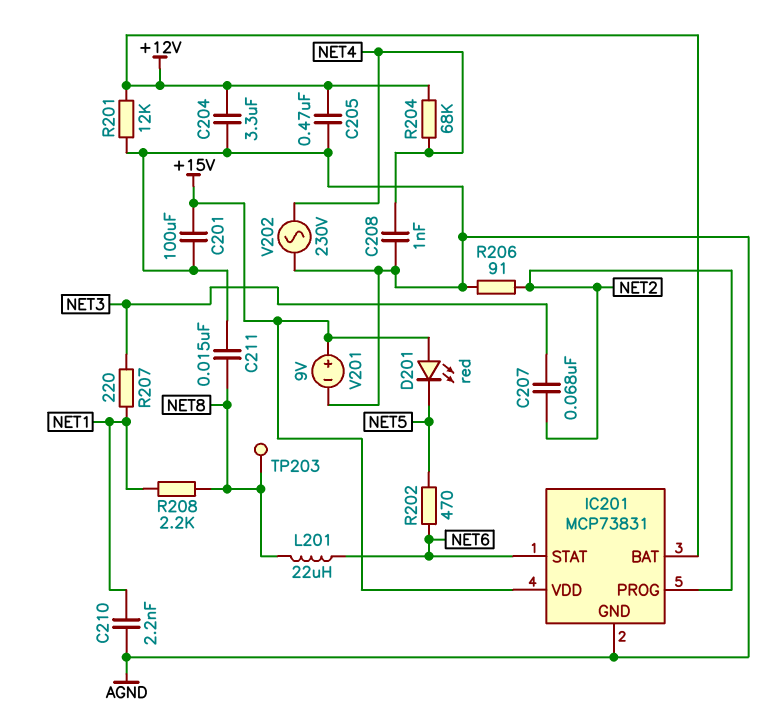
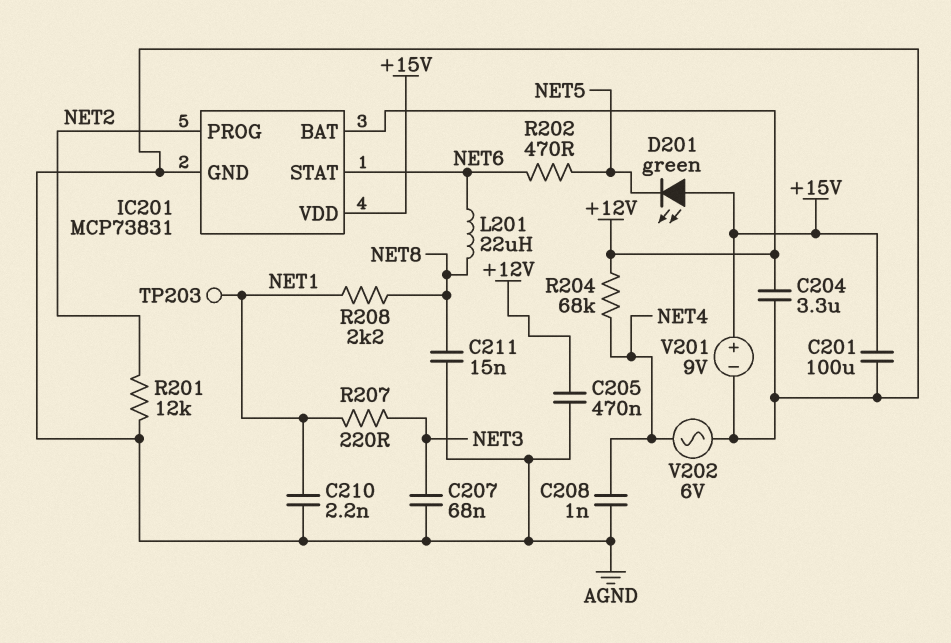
C207: 68nF (NET2, NET3) -> 68nF (AGND, NET3)
D201: LED red (A +15V, K NET5) -> LED green (A +15V, K NET5)
R201: 12k (+12V, AGND) -> 12k (AGND, NET2)
R206: 91 (AGND, NET2) -> none
TP203: test point (NET8) -> test point (NET1)
V202: AC 230V (AGND, NET4) -> AC 6V (AGND, NET4)

